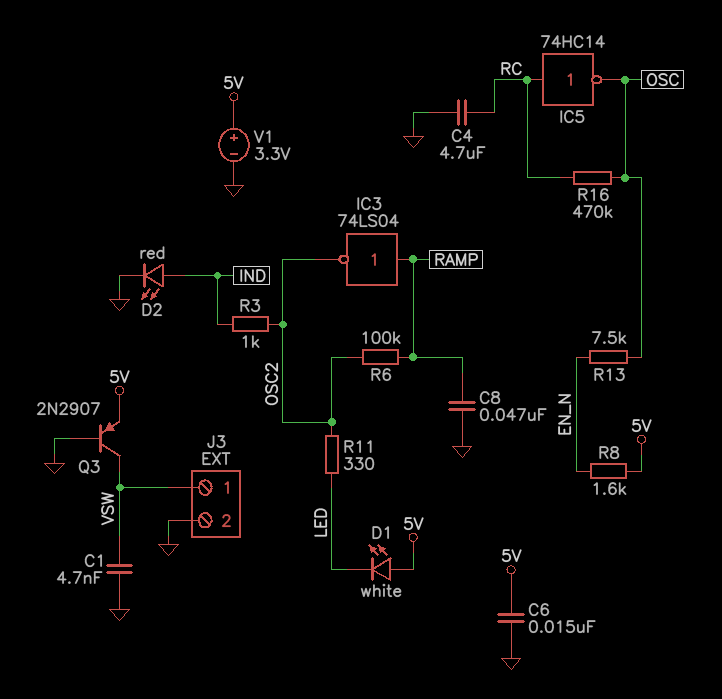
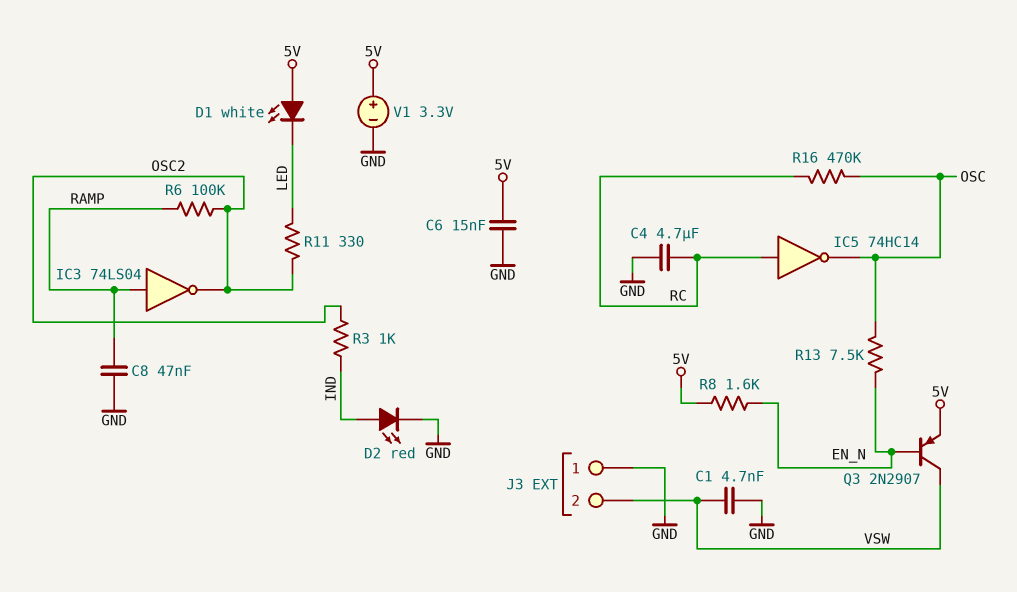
J3 pin 1: VSW -> GND
J3 pin 2: GND -> VSW
Q3: PNP 2N2907 (B GND, C VSW, E 5V) -> PNP 2N2907 (B EN_N, C VSW, E 5V)

